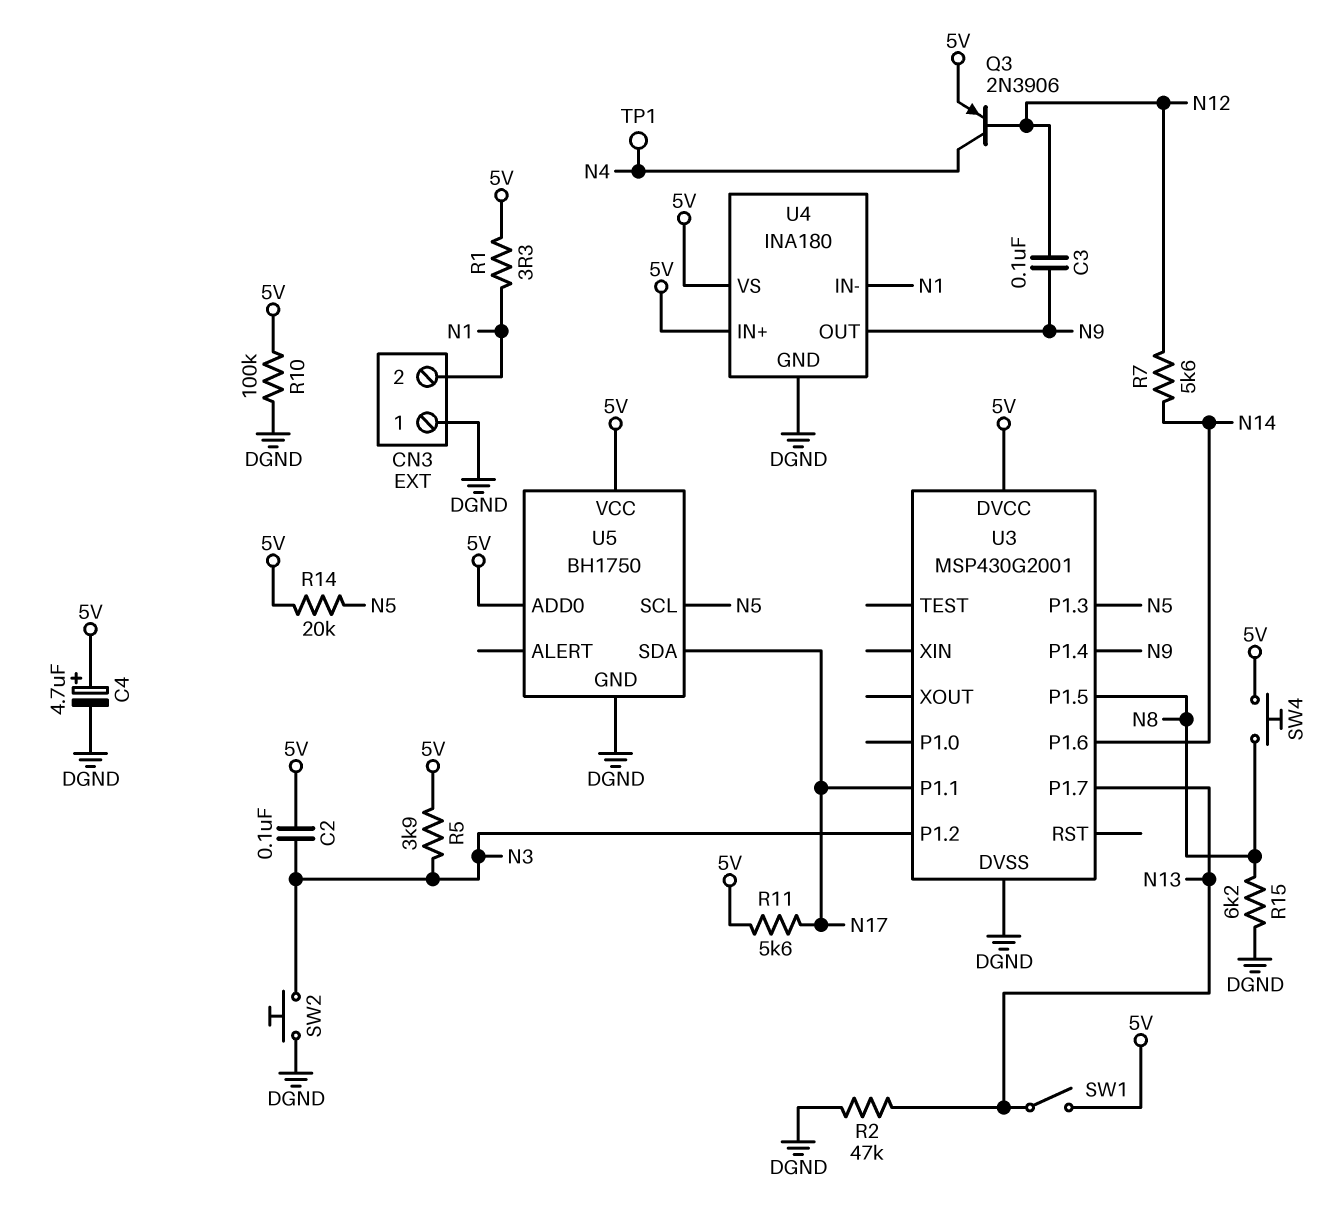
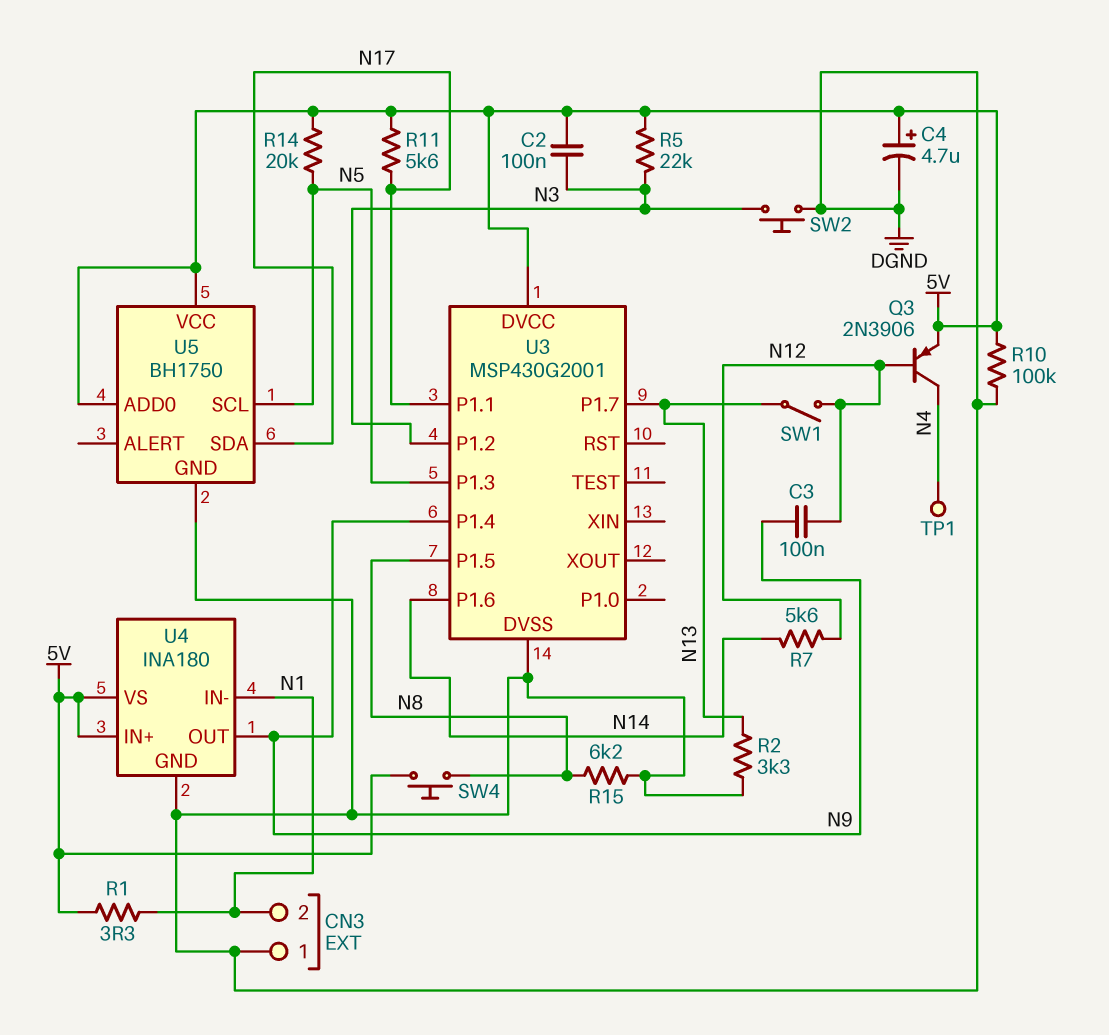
R2: 47k (DGND, N13) -> 3.3k (DGND, N13)
R5: 3.9k (5V, N3) -> 22k (5V, N3)
SW1: switch (5V, N13) -> switch (N12, N13)

